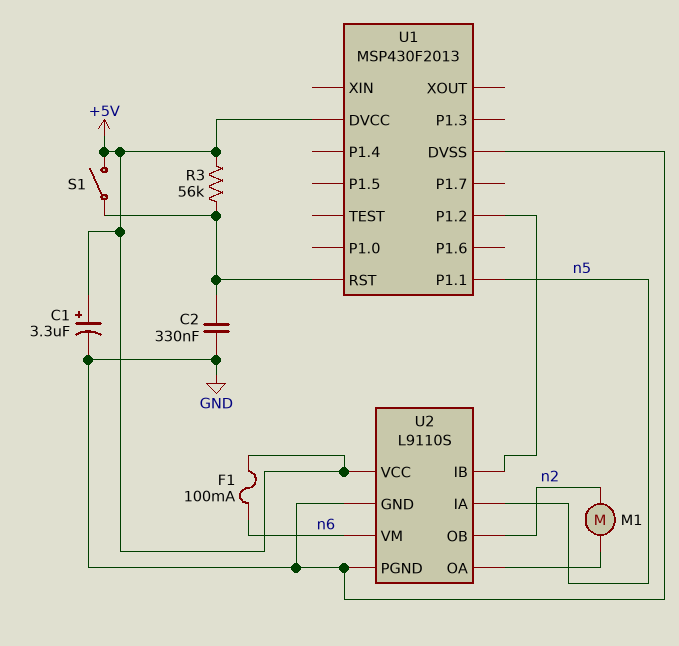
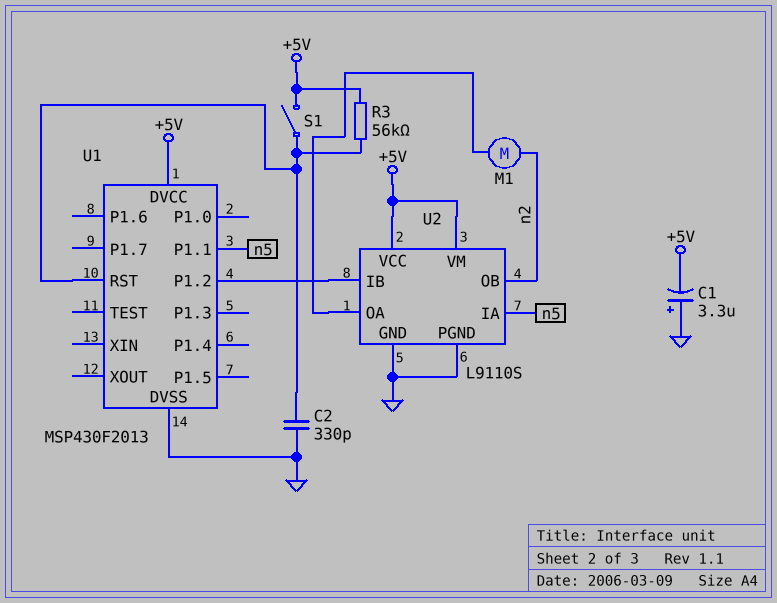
C1: 3.3uF (plus +5V, minus GND) -> 3.3uF (plus GND, minus +5V)
C2: 330nF (GND, U1/RST) -> 330pF (GND, U1/RST)
F1: 100mA (+5V, n6) -> none
U2 pin VM: n6 -> +5V

